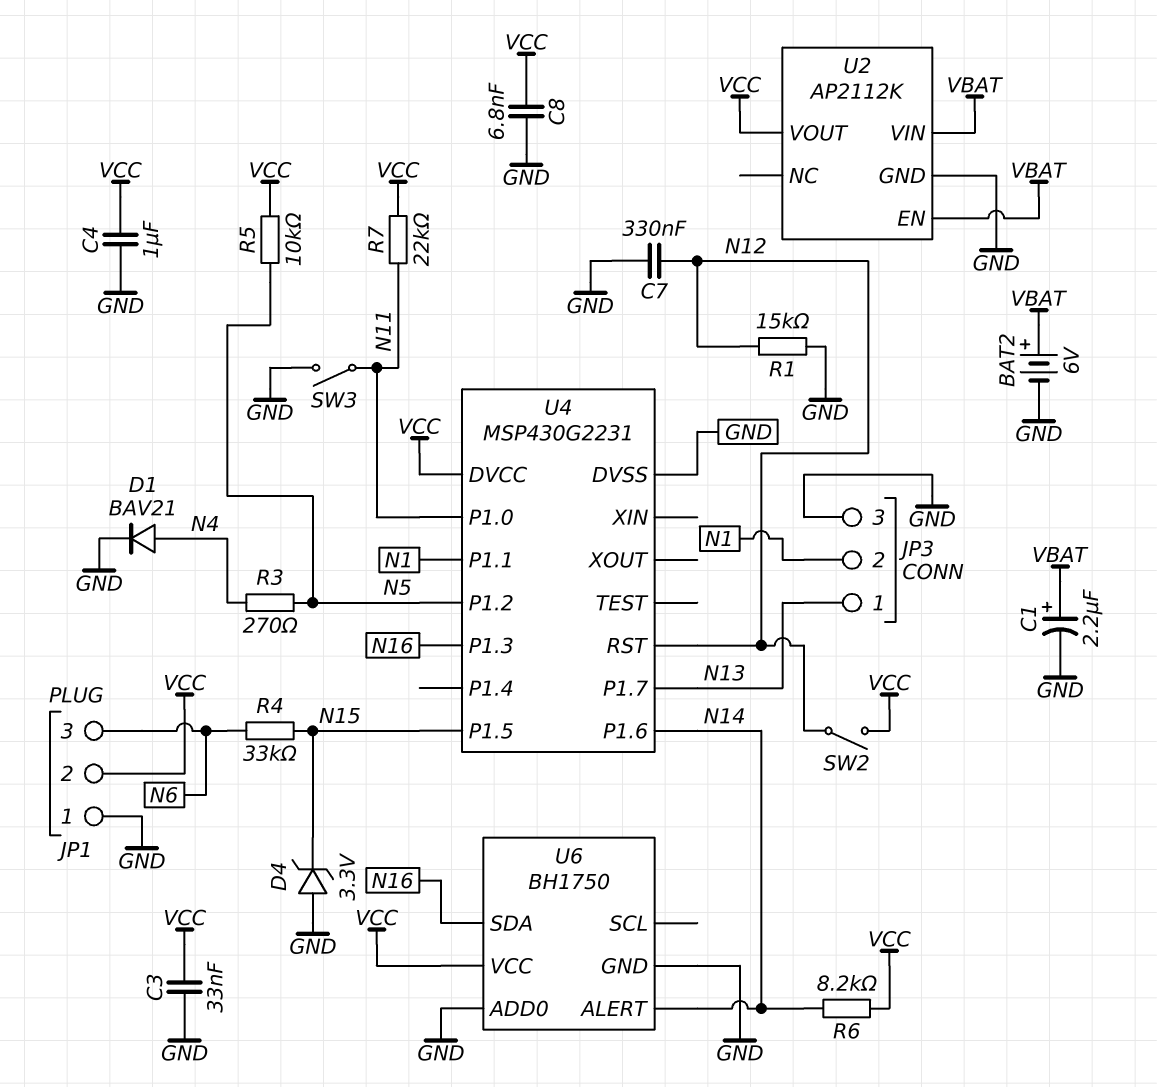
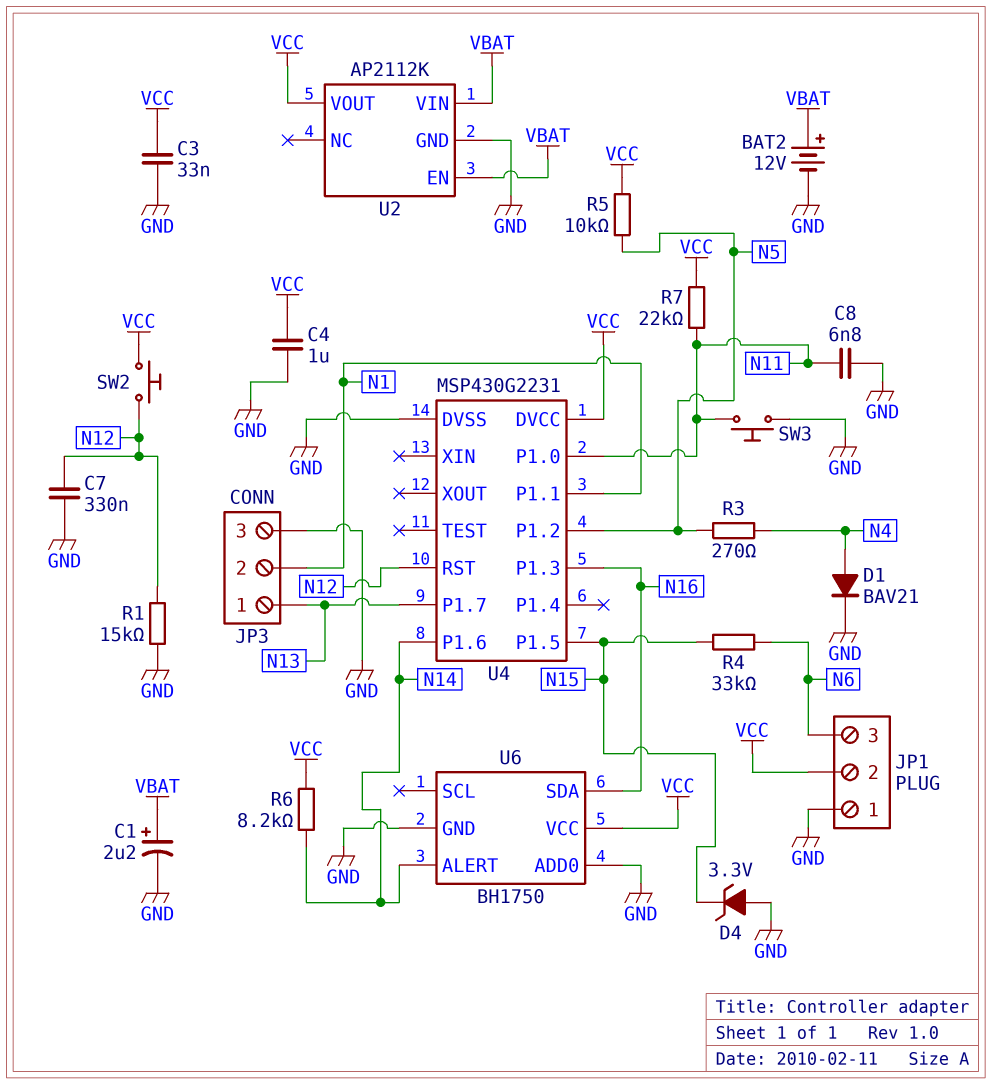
BAT2: 6V (plus VBAT, minus GND) -> 12V (plus VBAT, minus GND)
C8: 6.8nF (GND, VCC) -> 6.8nF (GND, N11)
SW2: switch (N12, VCC) -> button (N12, VCC)
SW3: switch (GND, N11) -> button (GND, N11)

